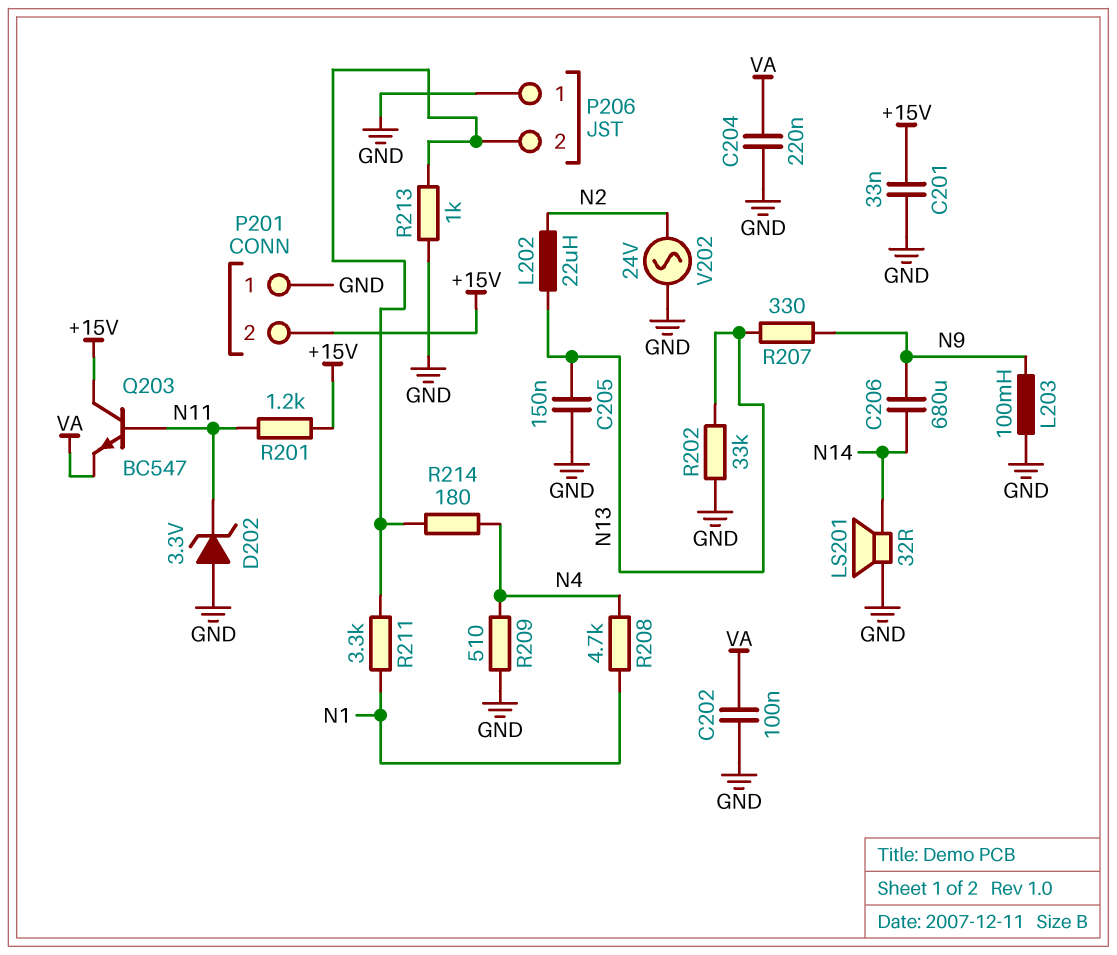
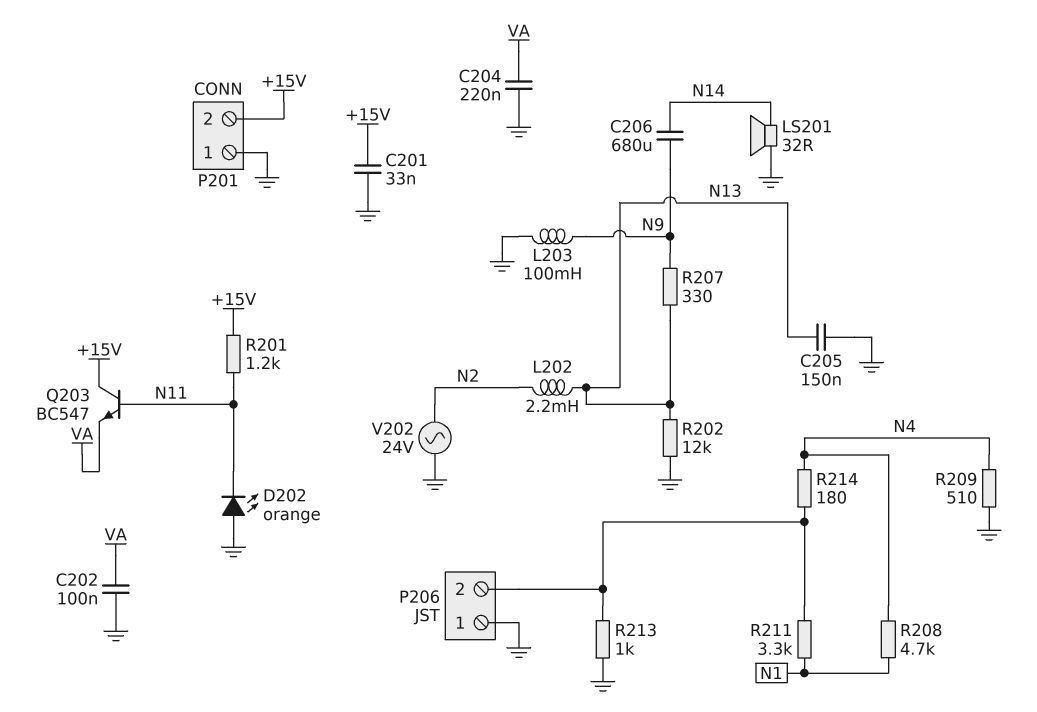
D202: zener 3.3V (A GND, K N11) -> LED orange (A GND, K N11)
L202: 22uH (N2, N13) -> 2.2mH (N2, N13)
R202: 33k (GND, N13) -> 12k (GND, N13)

